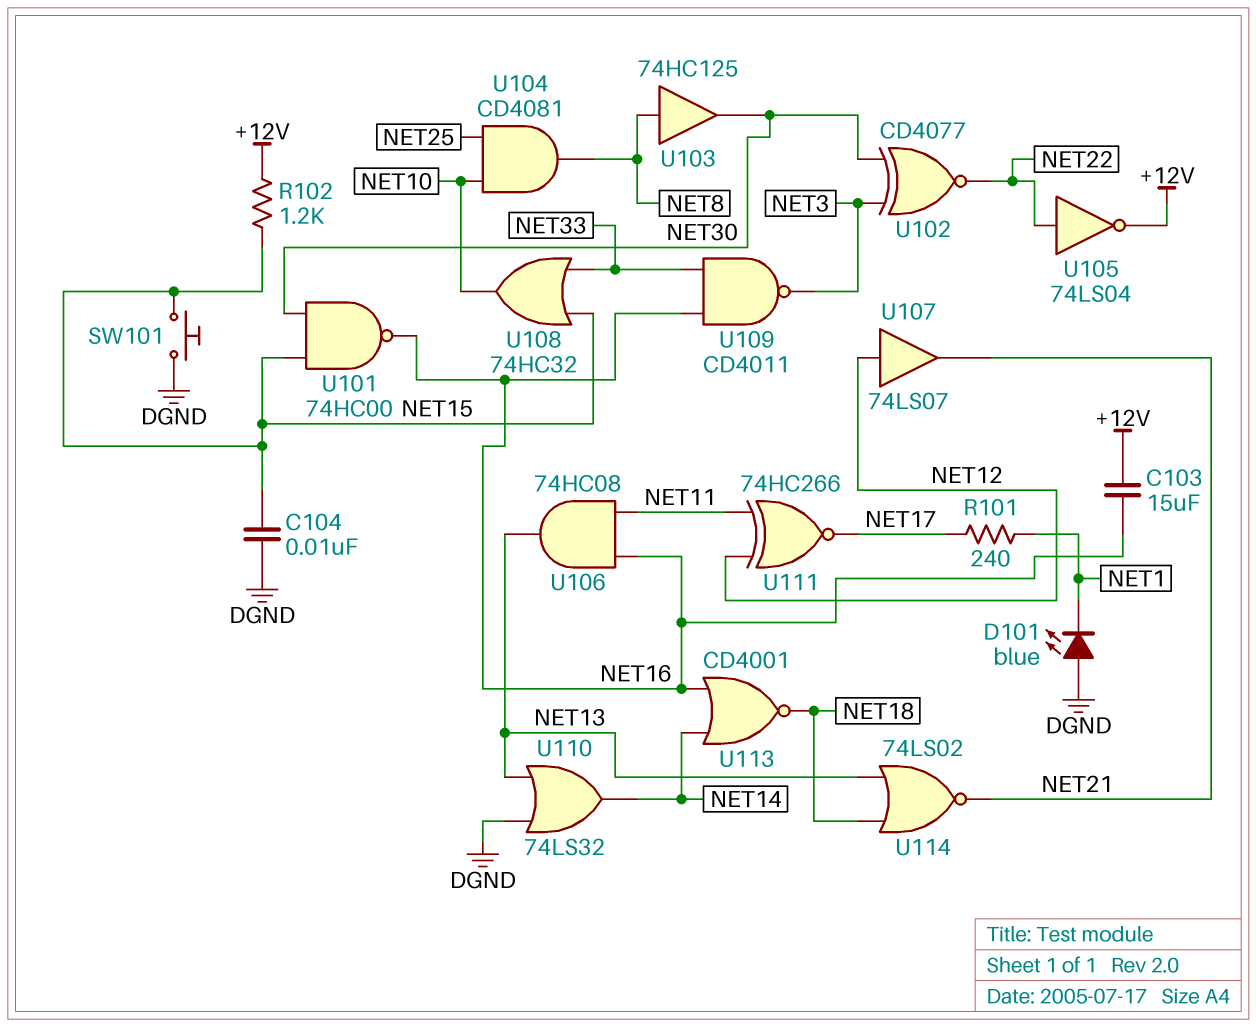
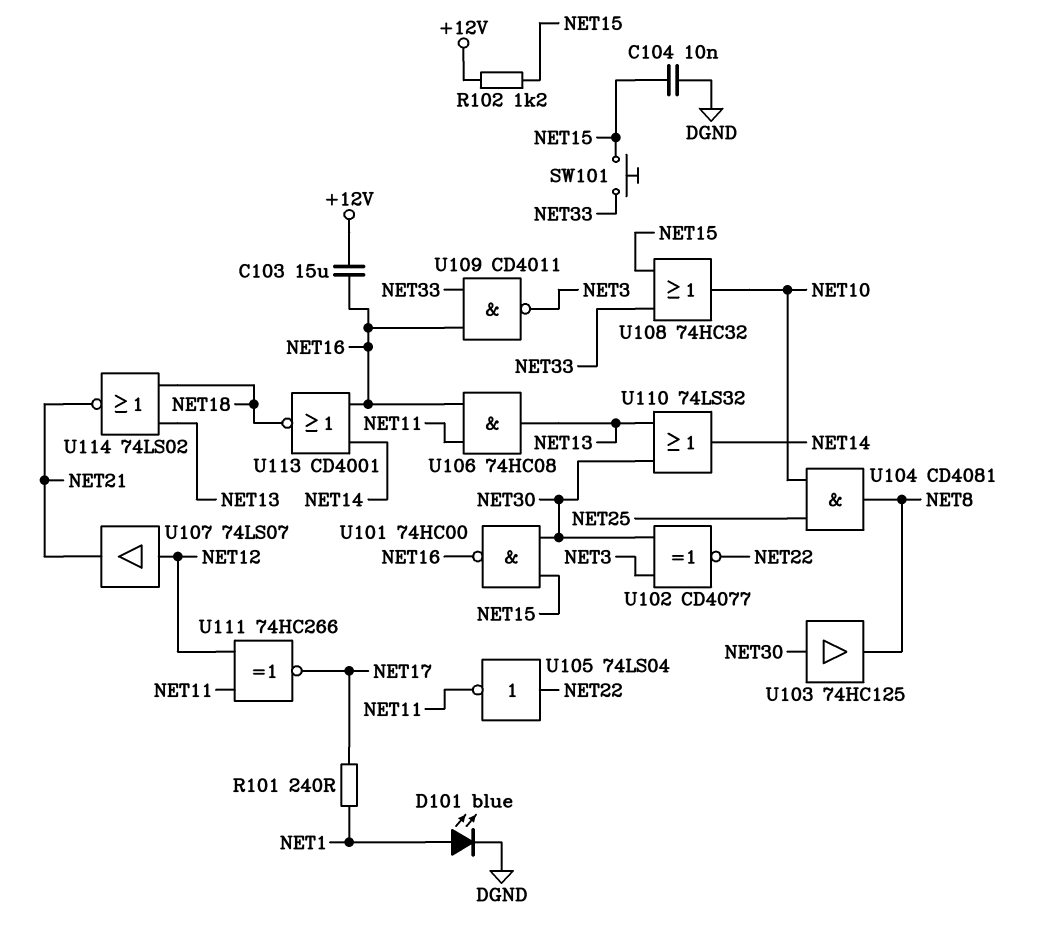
D101: LED blue (A DGND, K NET1) -> LED blue (A NET1, K DGND)
SW101: button (DGND, NET15) -> button (NET15, NET33)
U103: buffer 74HC125 (in NET8, out NET30) -> buffer 74HC125 (in NET30, out NET8)
U105: NOT 74LS04 (in NET22, out +12V) -> NOT 74LS04 (in NET22, out NET11)
U110: OR 74LS32 (in DGND, in NET13, out NET14) -> OR 74LS32 (in NET13, in NET30, out NET14)

